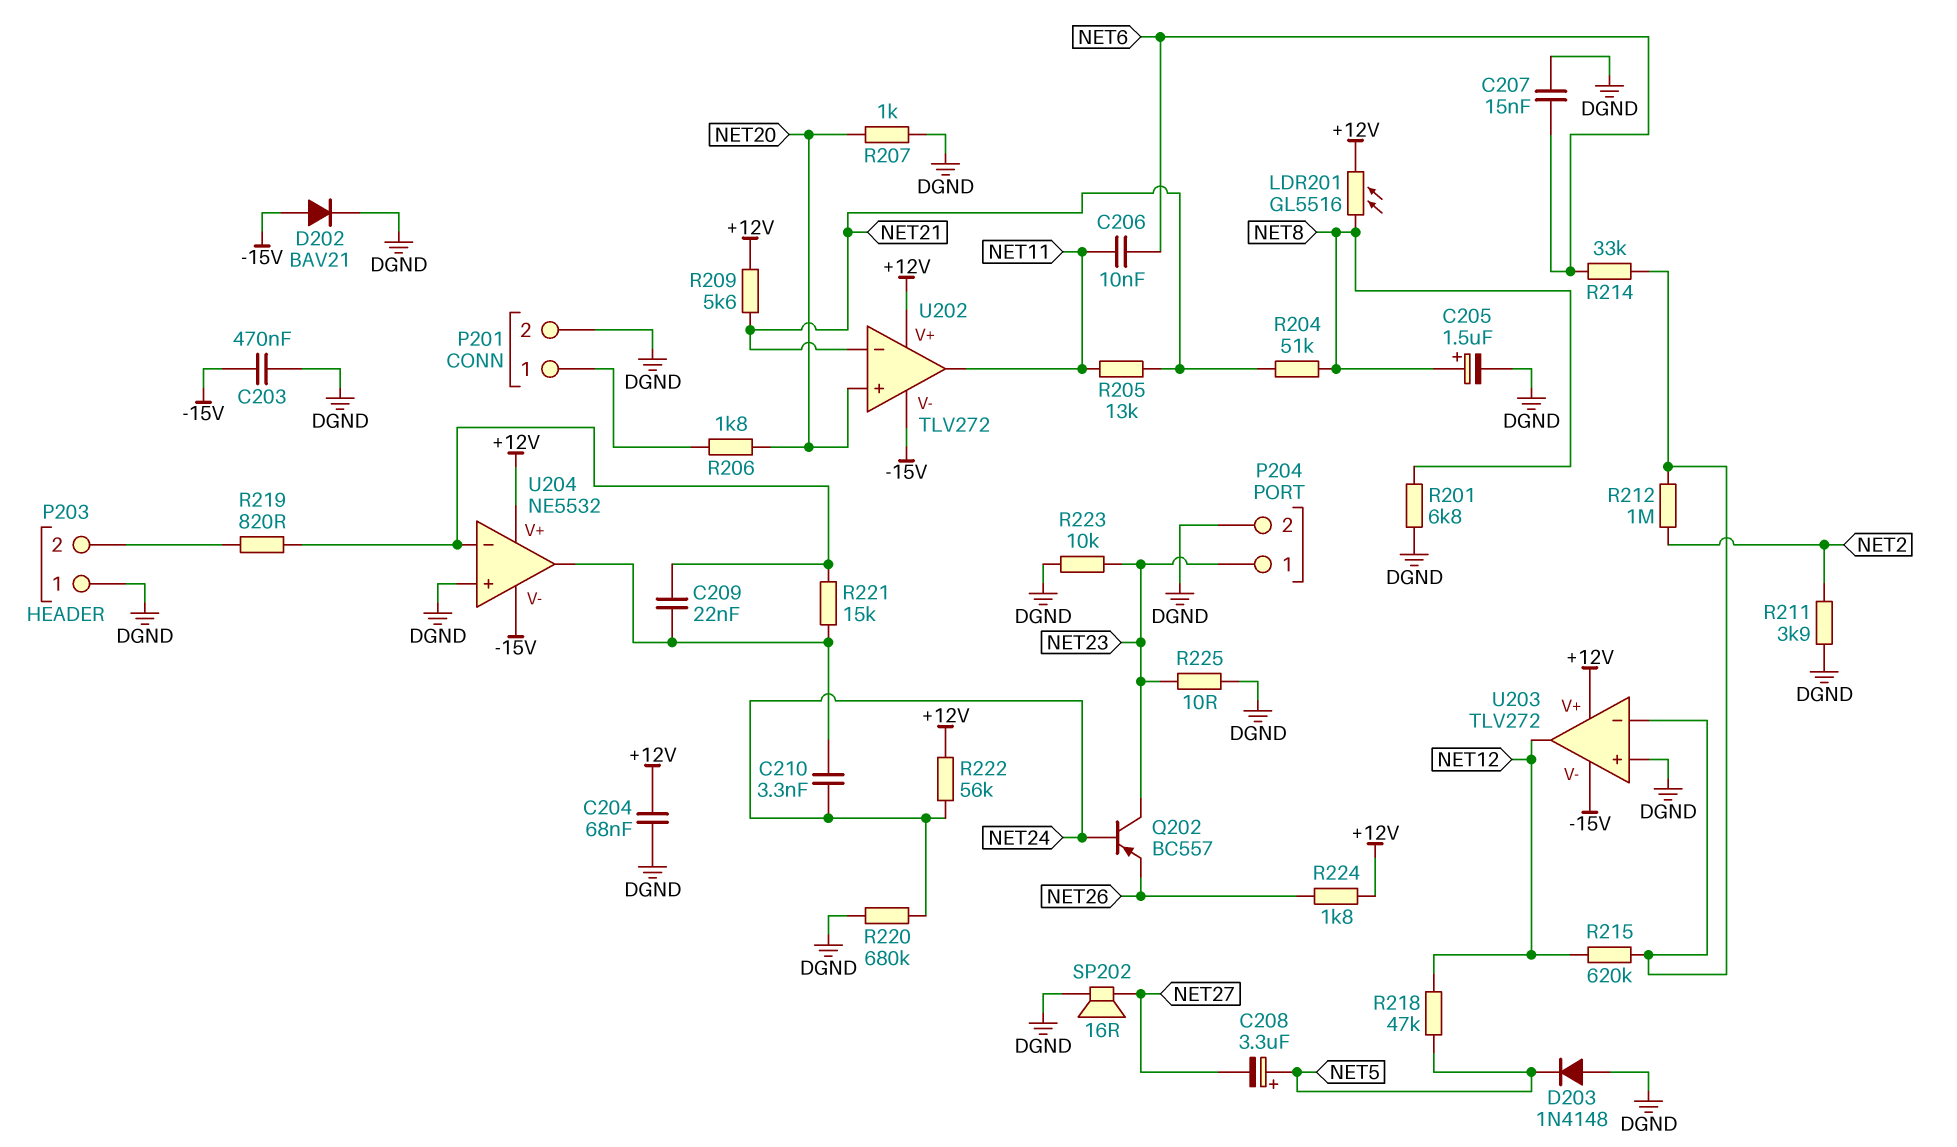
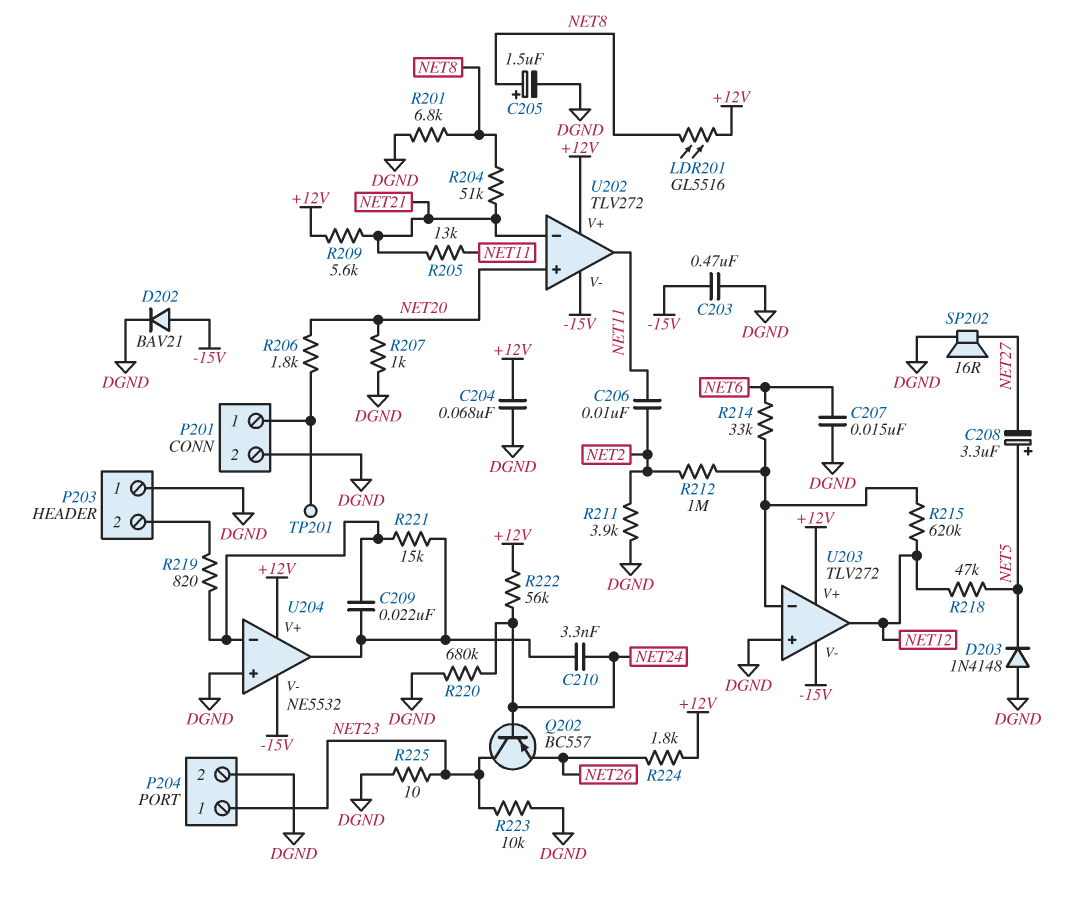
C206: 10nF (NET6, NET11) -> 10nF (NET2, NET11)
TP201: none -> test point (P201/1)

